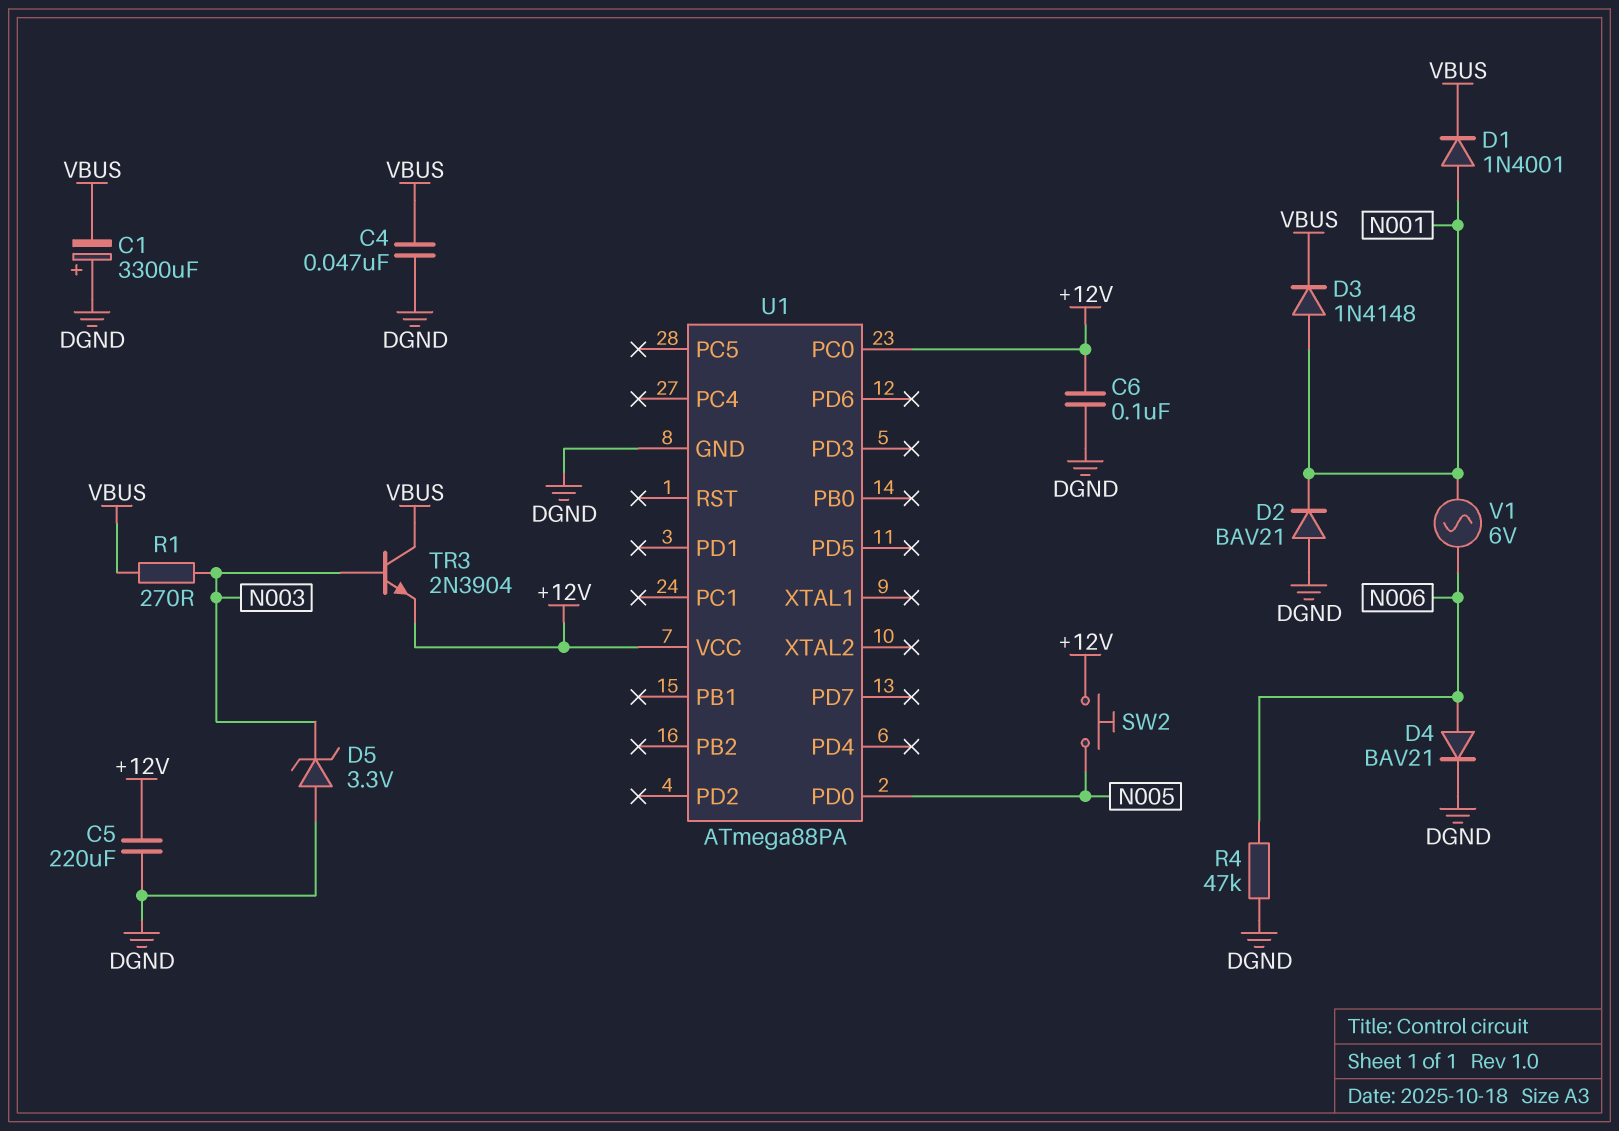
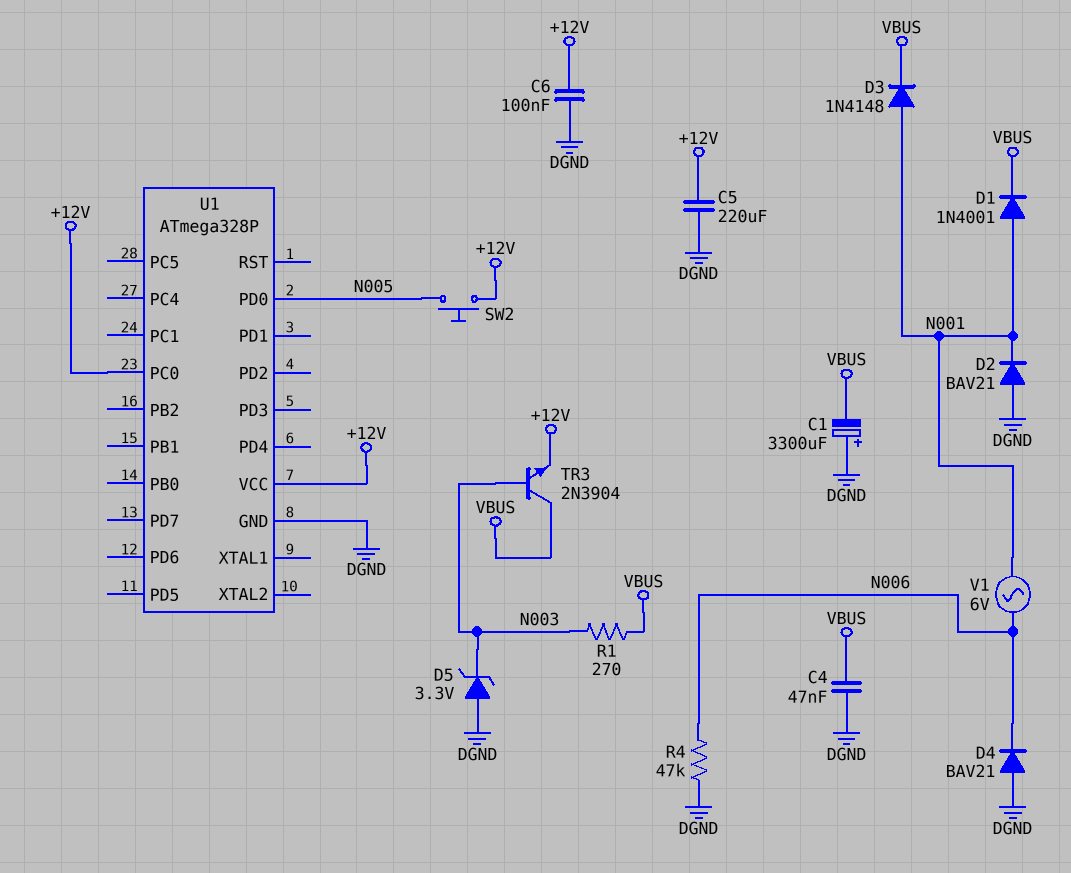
D4: diode BAV21 (A N006, K DGND) -> diode BAV21 (A DGND, K N006)
U1: ATmega88PA -> ATmega328P

